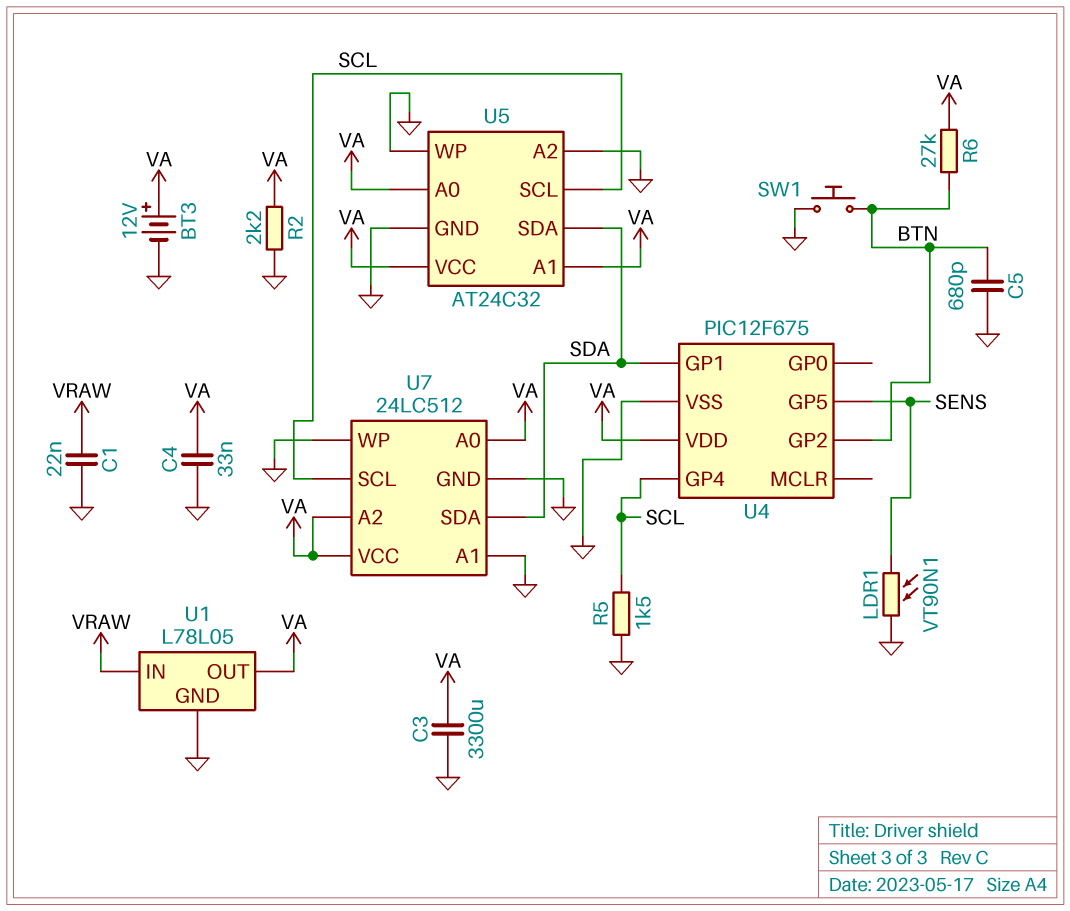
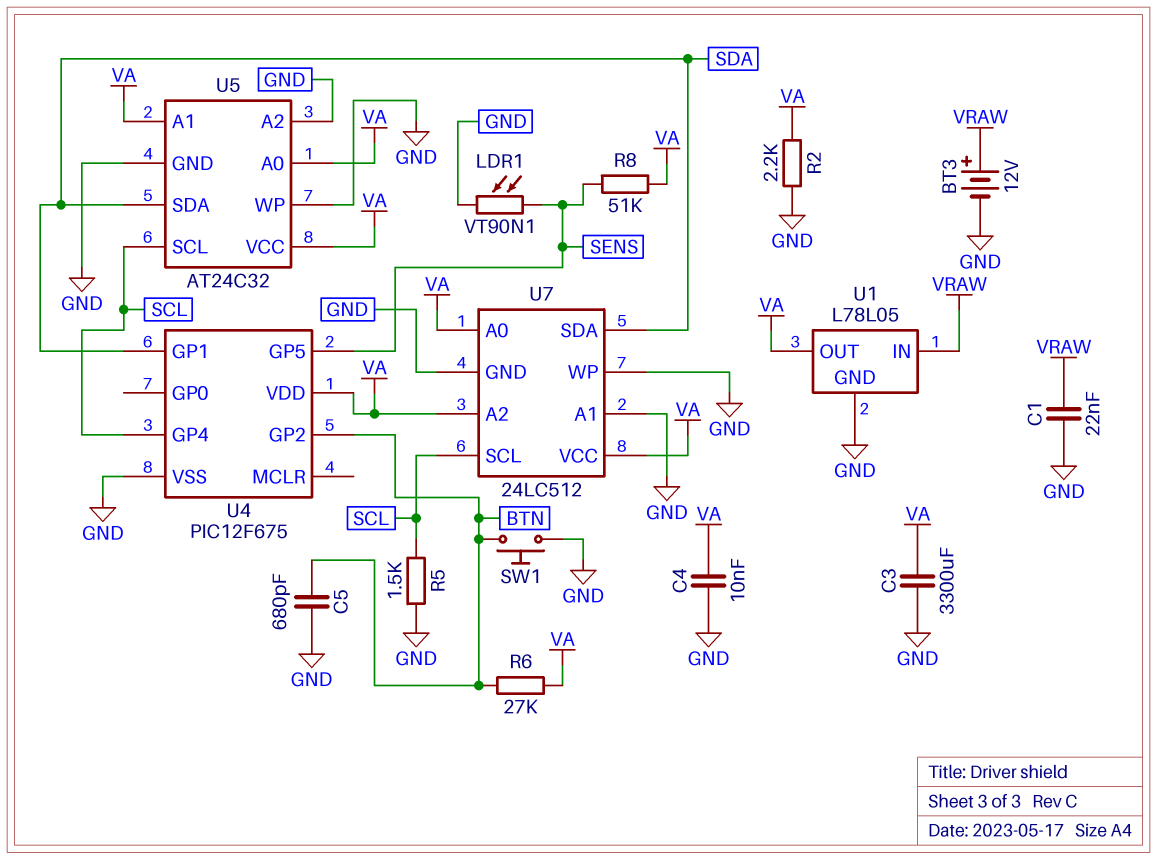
BT3: 12V (plus VA, minus GND) -> 12V (plus VRAW, minus GND)
C4: 33nF (GND, VA) -> 10nF (GND, VA)
R8: none -> 51k (SENS, VA)

